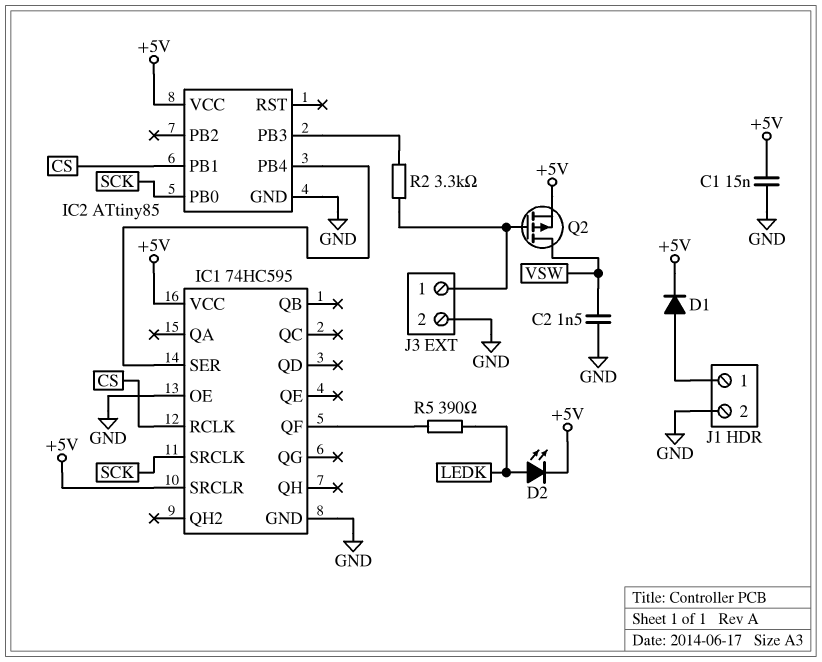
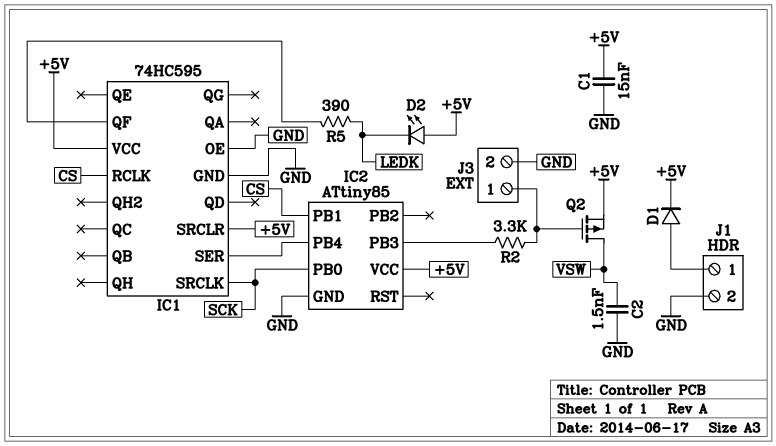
D2: LED (A LEDK, K +5V) -> LED (A +5V, K LEDK)

